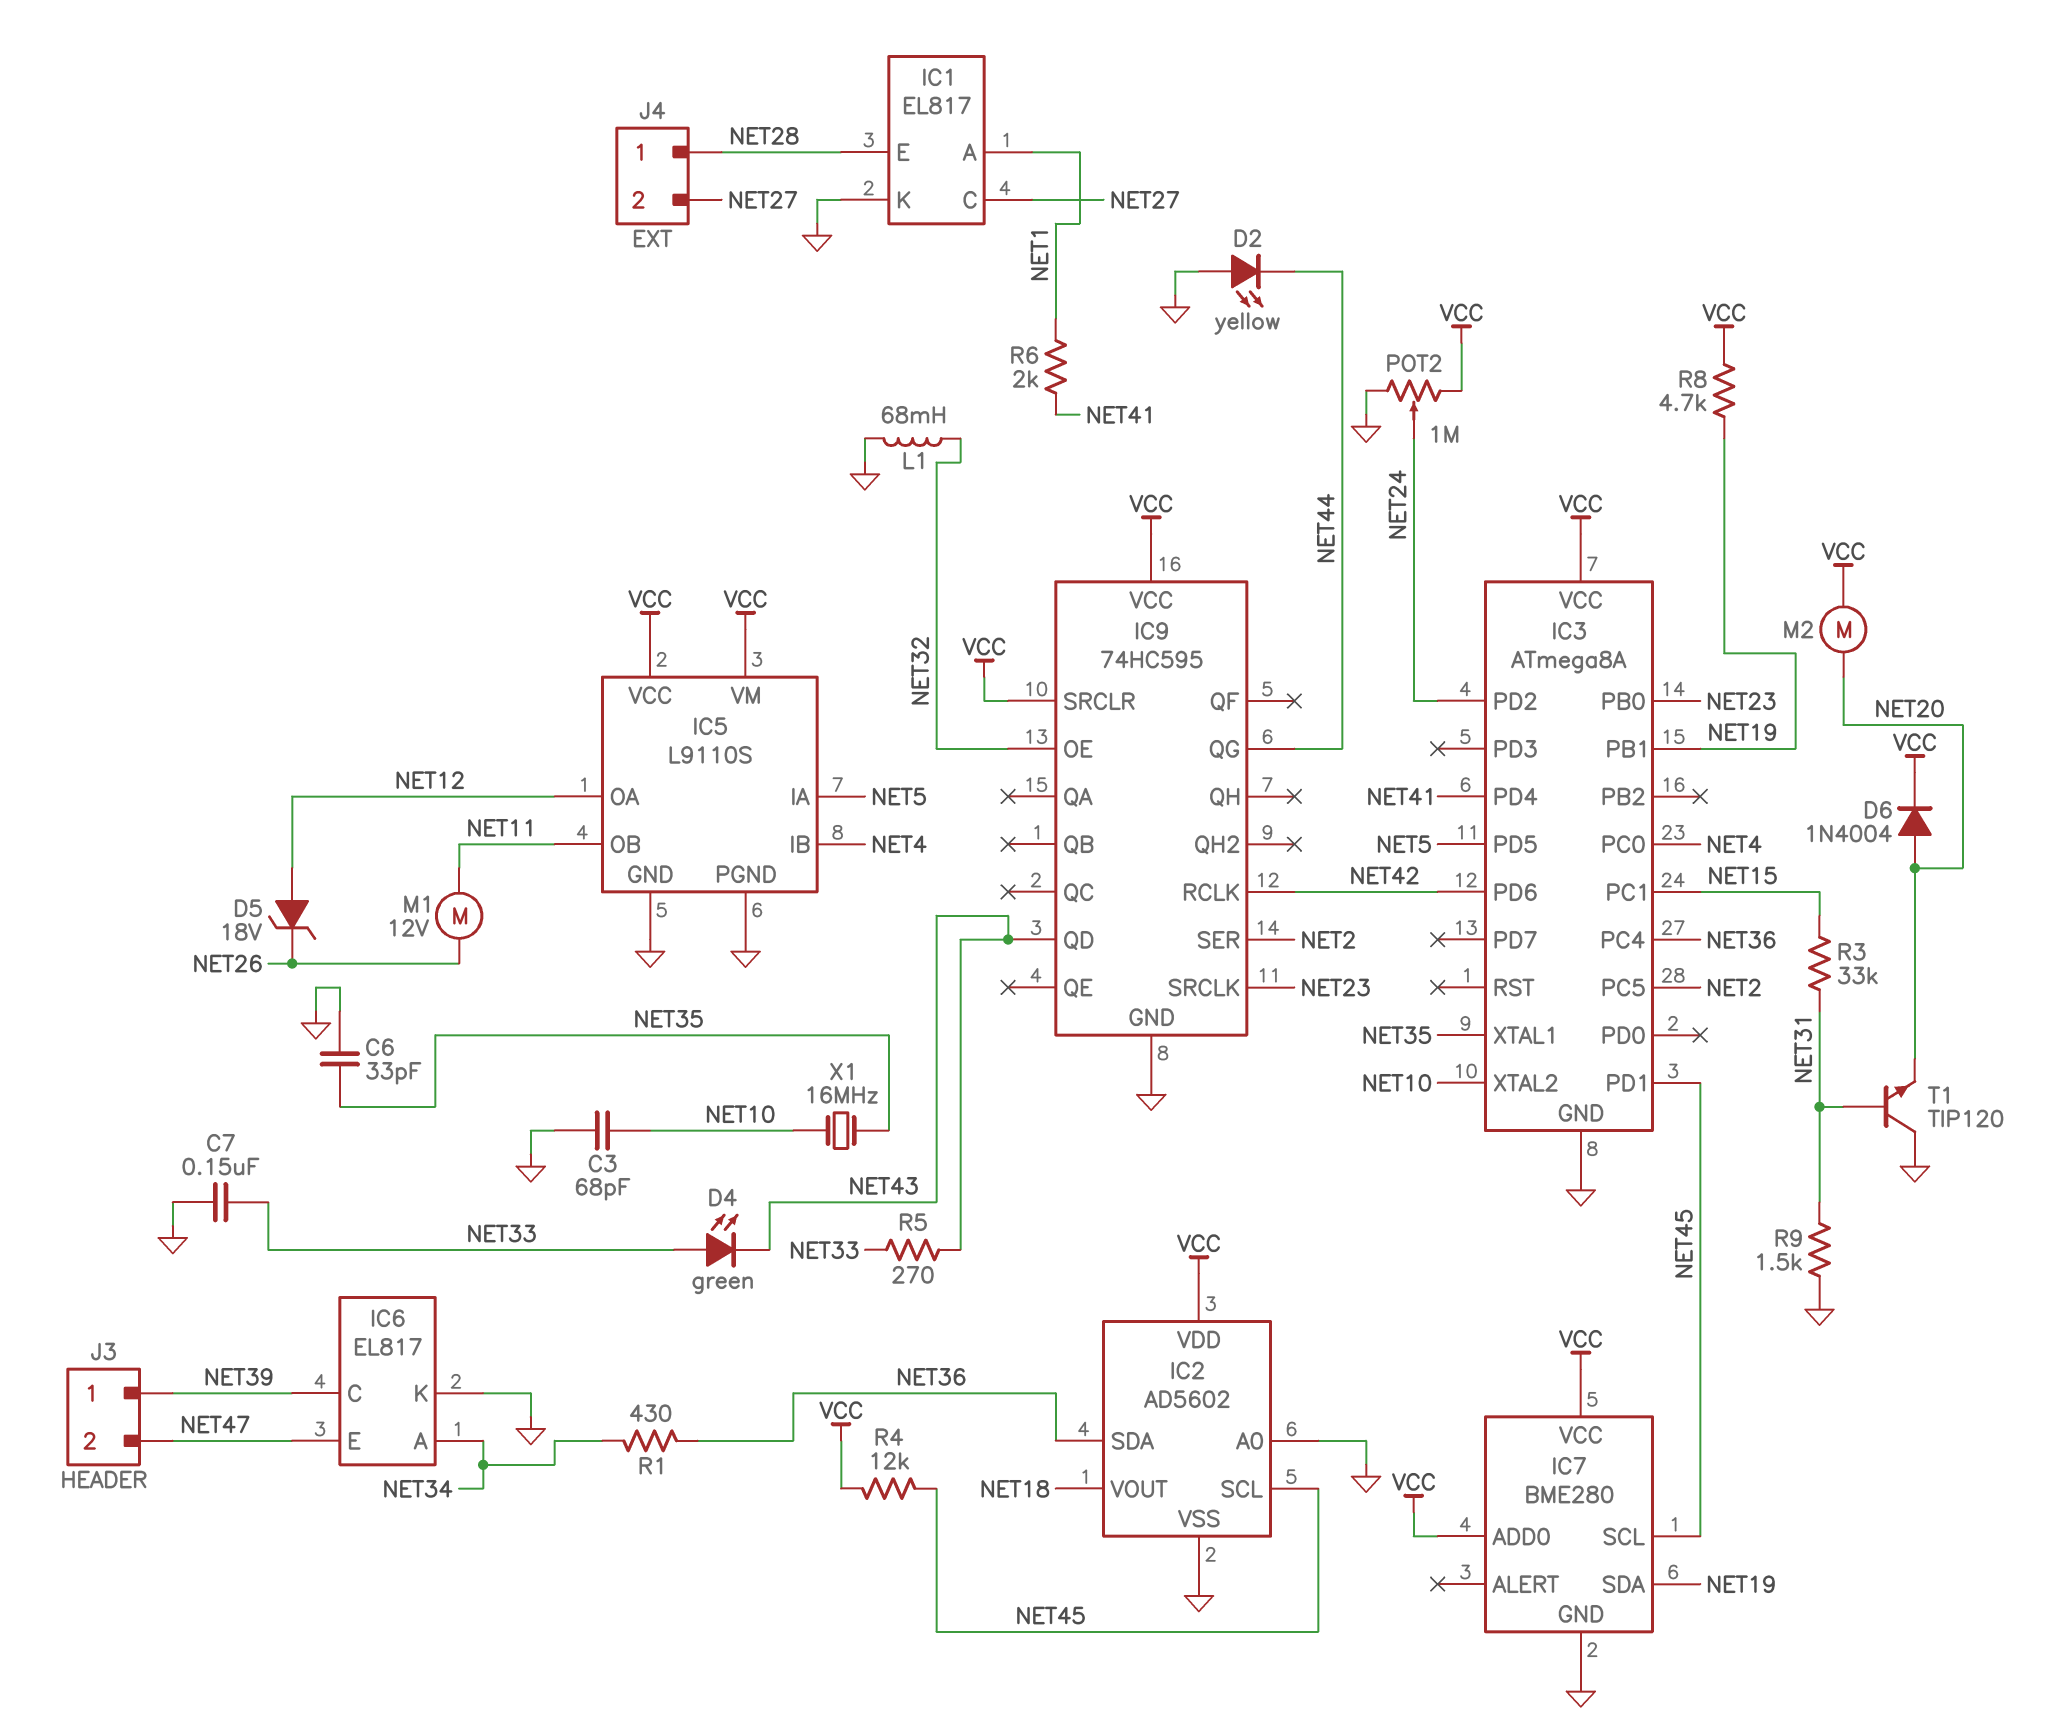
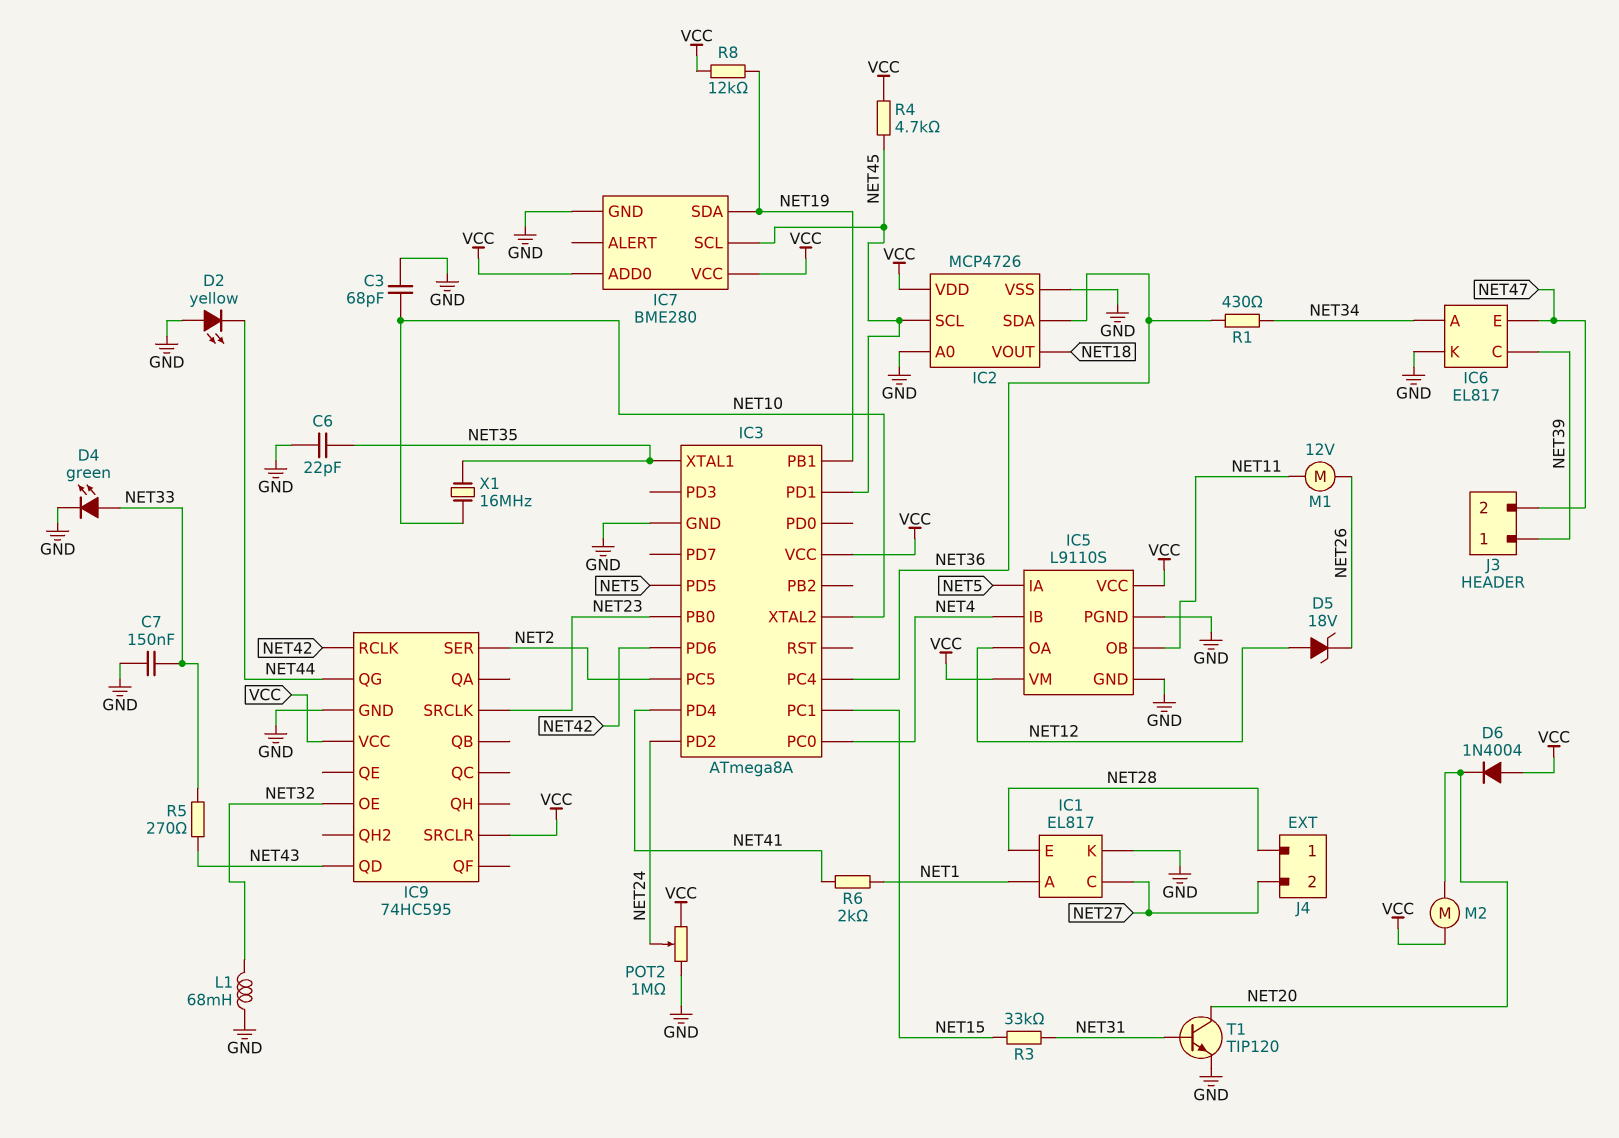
C6: 33pF (GND, NET35) -> 22pF (GND, NET35)
D4: LED green (A NET33, K NET43) -> LED green (A NET33, K GND)
D6: diode 1N4004 (A NET20, K VCC) -> diode 1N4004 (A VCC, K NET20)
IC2: AD5602 -> MCP4726
R4: 12k (NET45, VCC) -> 4.7k (NET45, VCC)
R8: 4.7k (NET19, VCC) -> 12k (NET19, VCC)
R9: 1.5k (GND, NET31) -> none
T1: NPN TIP120 (B NET31, C GND, E NET20) -> NPN TIP120 (B NET31, C NET20, E GND)

